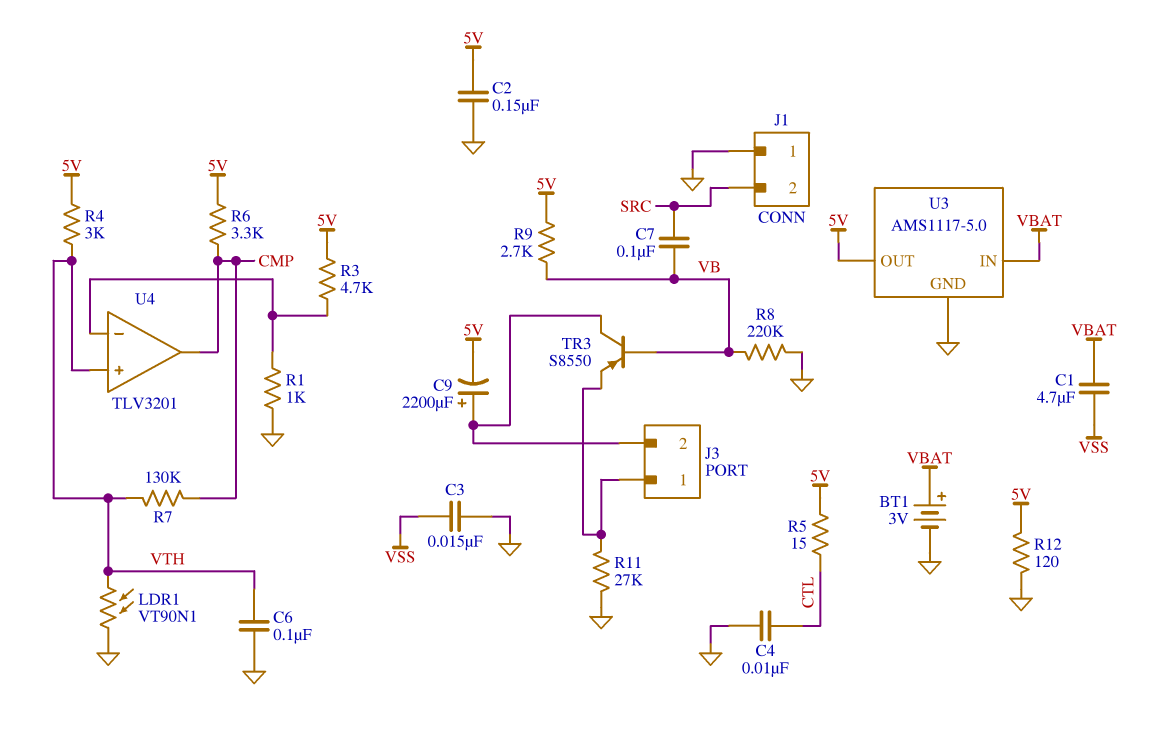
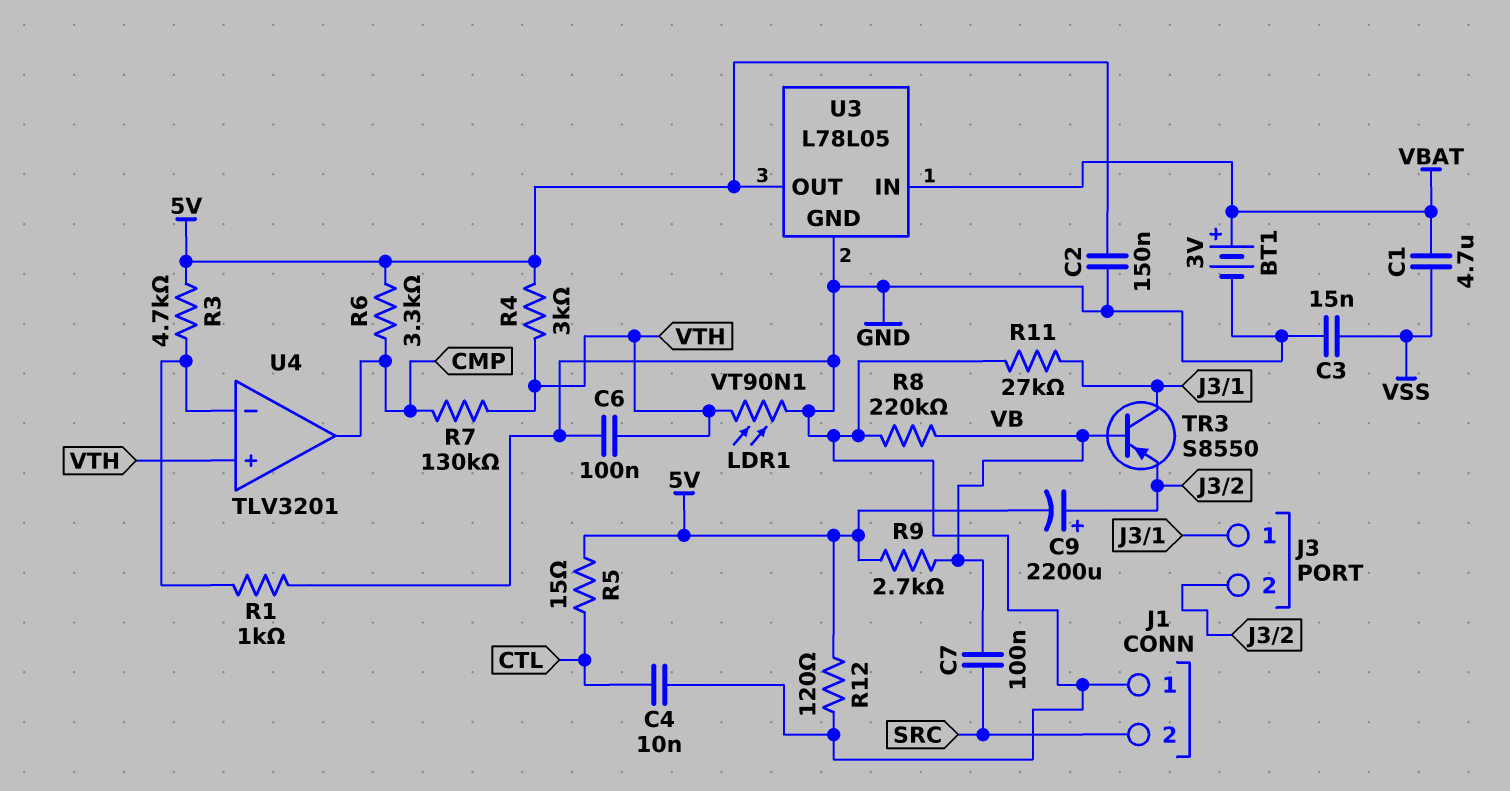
TR3: PNP S8550 (B VB, C J3/2, E J3/1) -> PNP S8550 (B VB, C J3/1, E J3/2)
U3: AMS1117-5.0 -> L78L05

